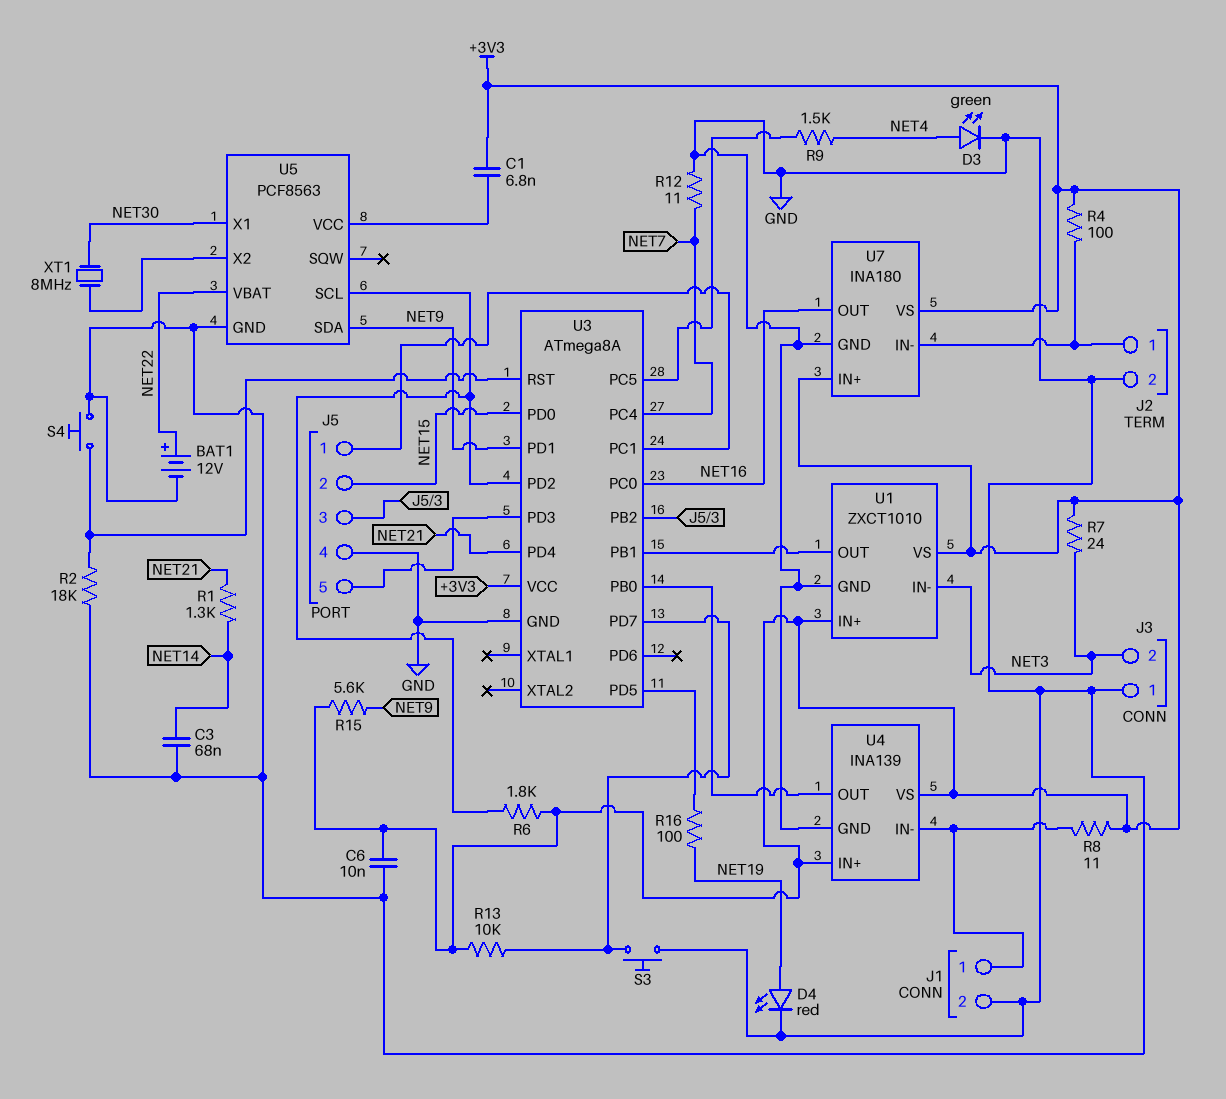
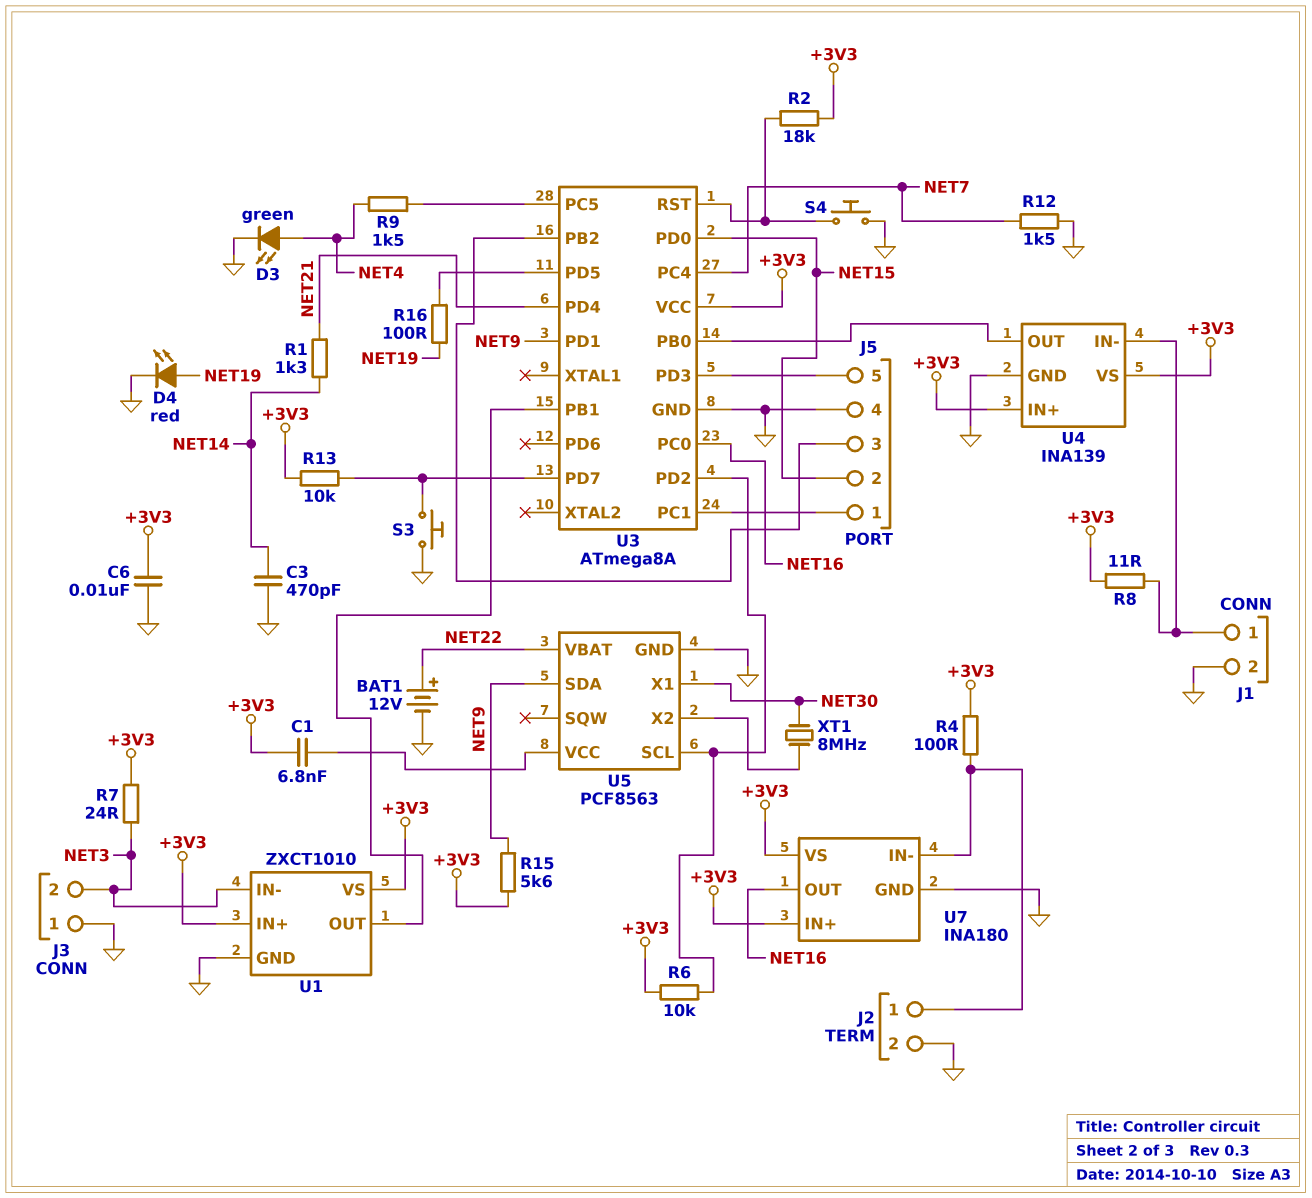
C3: 68nF (GND, NET14) -> 470pF (GND, NET14)
R2: 18k (GND, U3/RST) -> 18k (+3V3, U3/RST)
R6: 1.8k (+3V3, U3/PD2) -> 10k (+3V3, U3/PD2)
R12: 11 (GND, NET7) -> 1.5k (GND, NET7)

